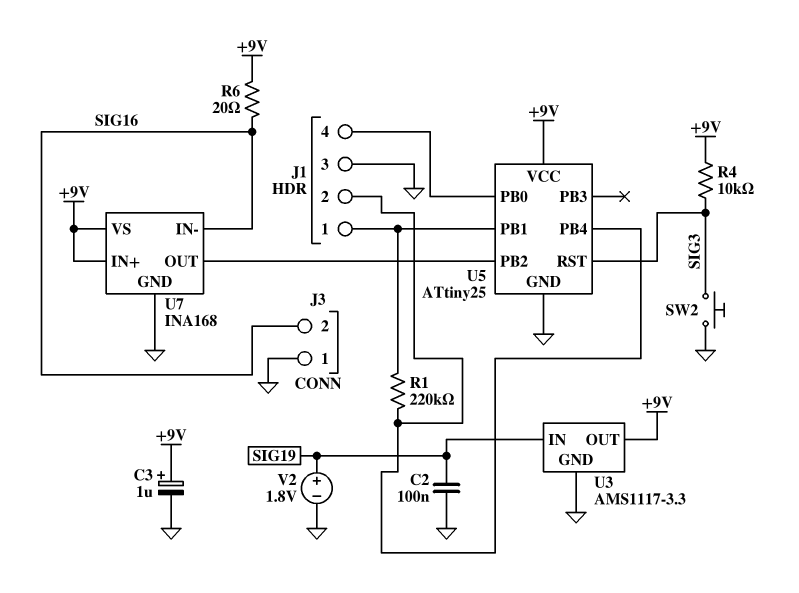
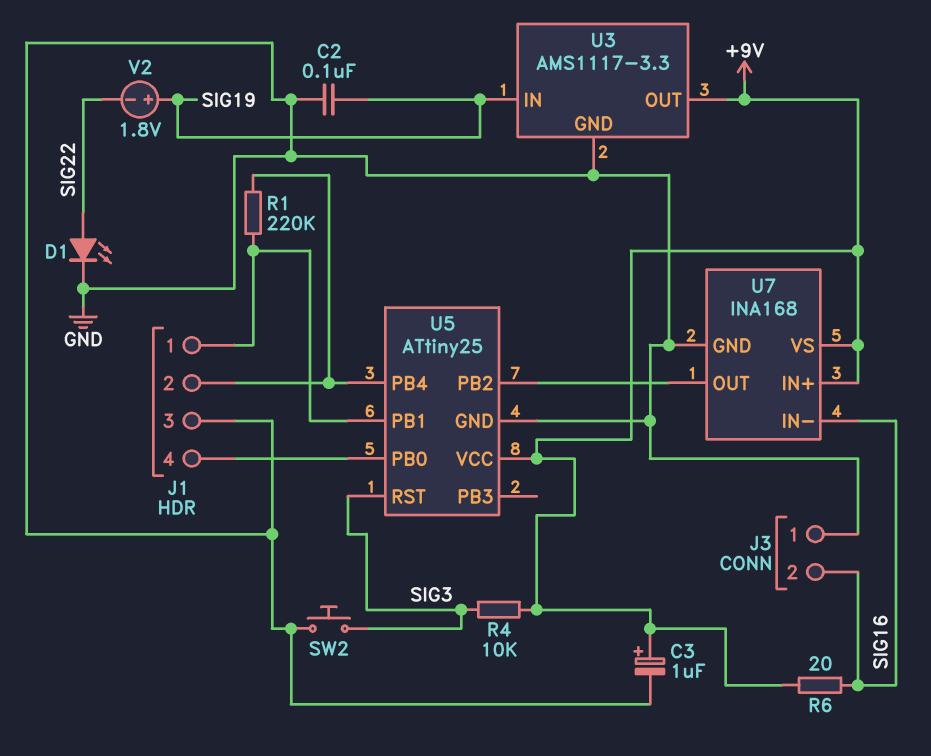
D1: none -> LED (A SIG22, K GND)
V2: 1.8V (plus SIG19, minus GND) -> 1.8V (plus SIG19, minus SIG22)

